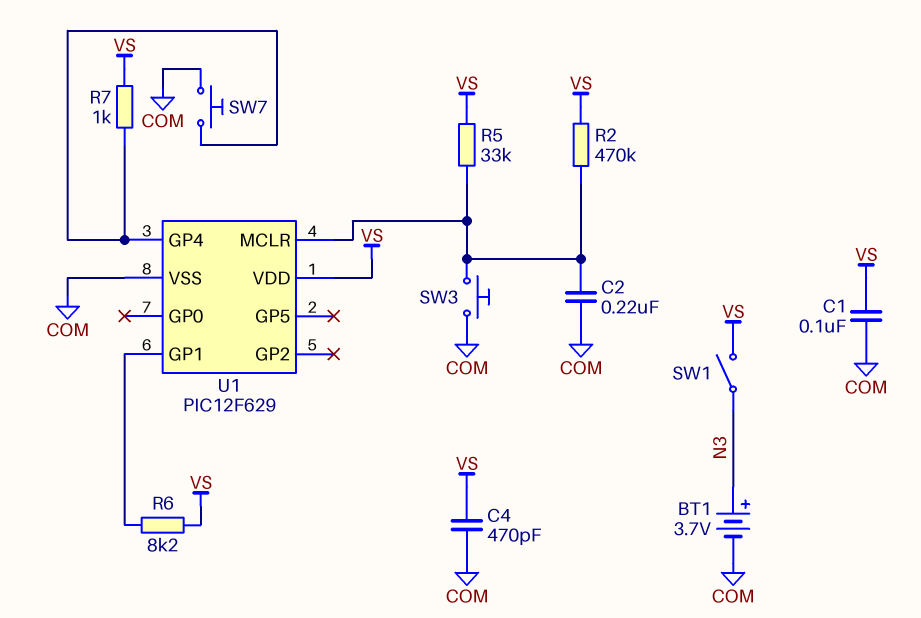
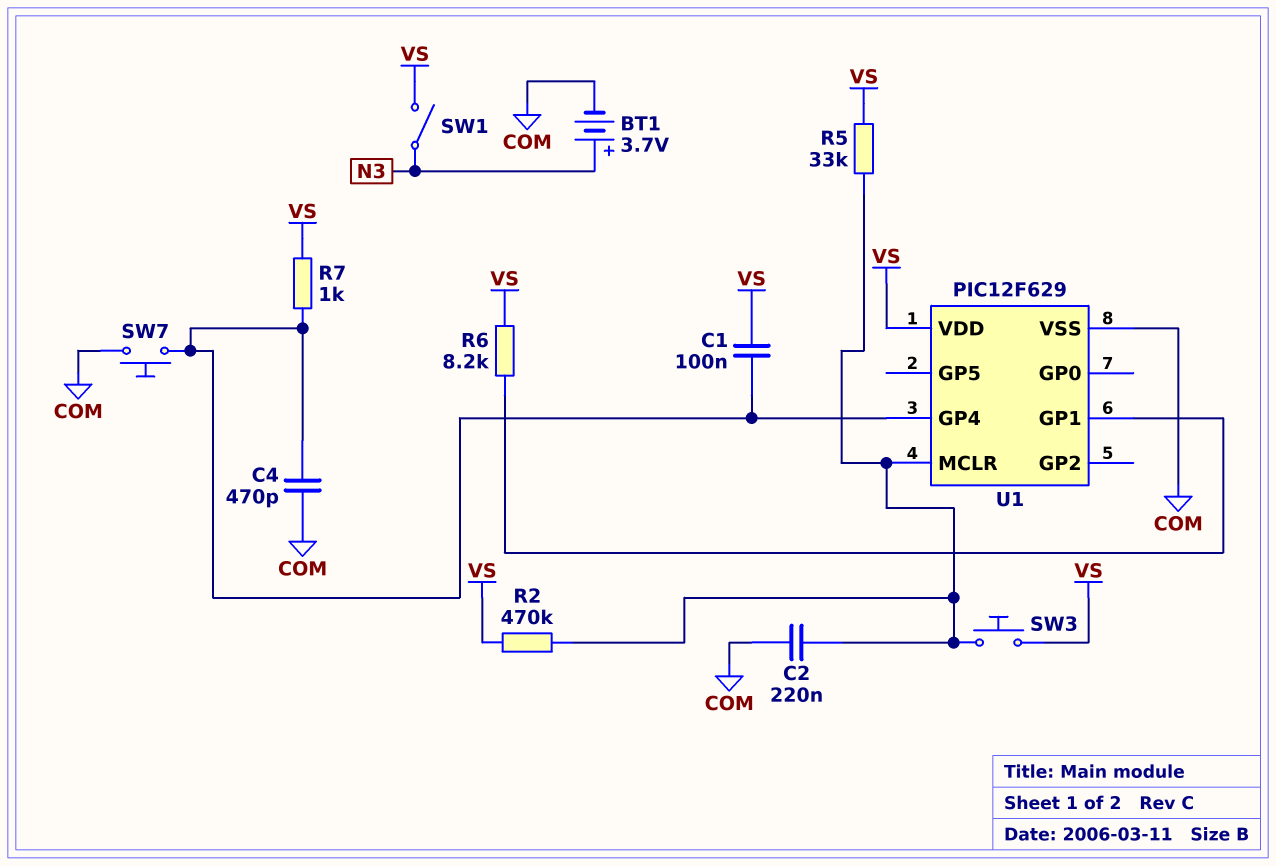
C1: 100nF (COM, VS) -> 100nF (U1/GP4, VS)
C4: 470pF (COM, VS) -> 470pF (COM, U1/GP4)
SW3: button (COM, U1/MCLR) -> button (U1/MCLR, VS)

